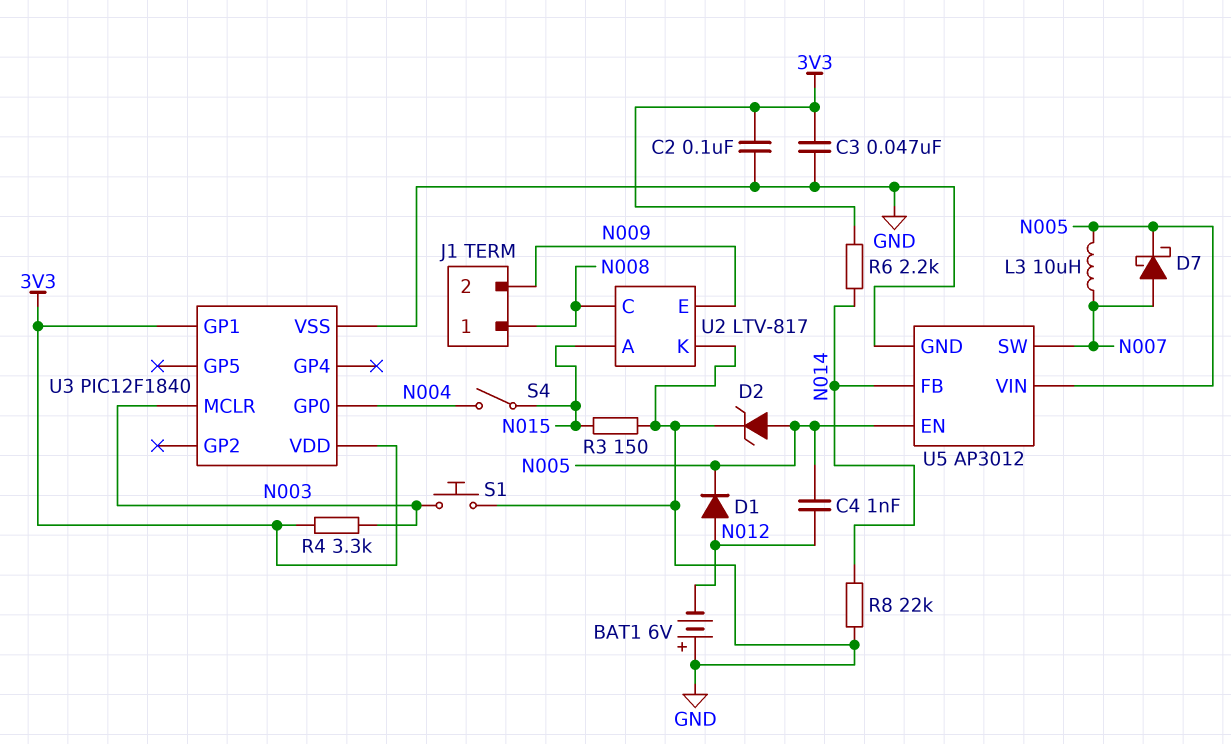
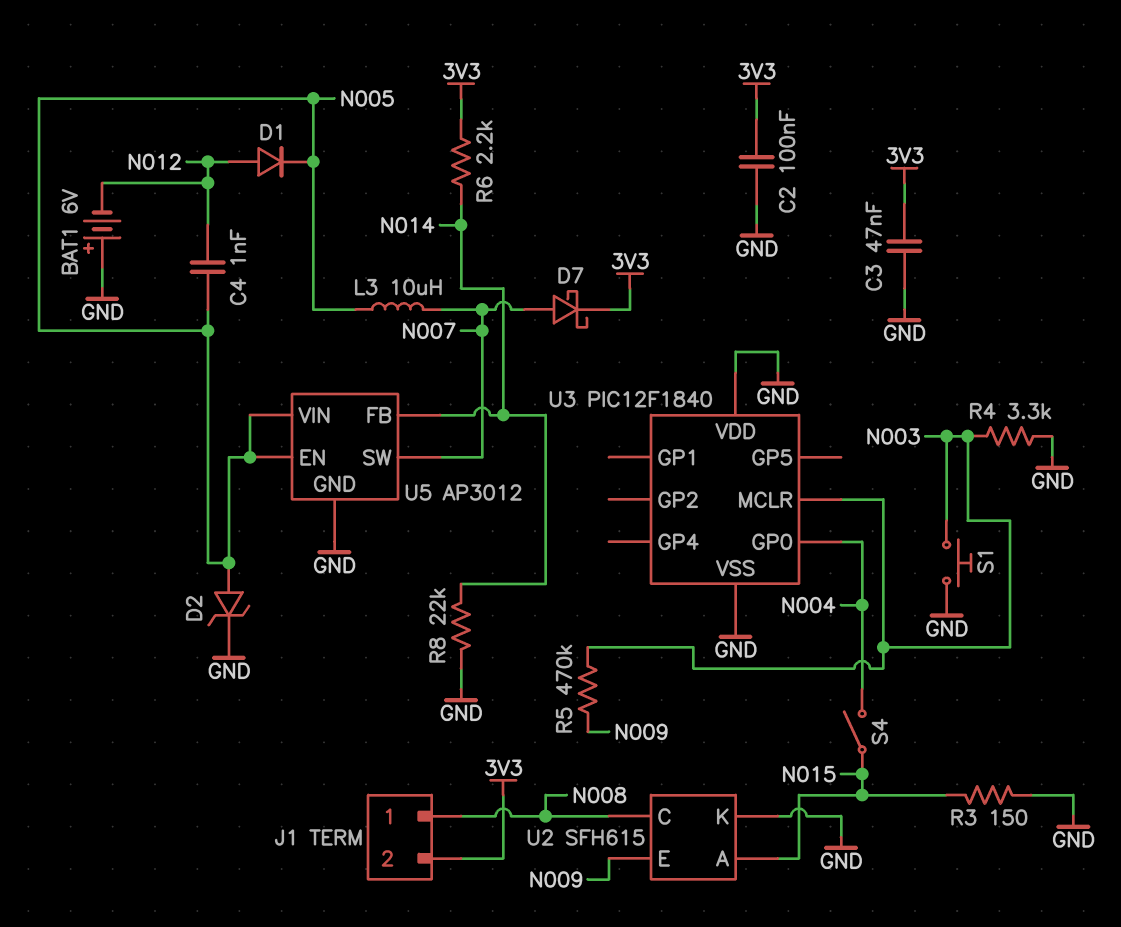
D7: schottky (A N007, K N005) -> schottky (A N007, K 3V3)
J1 pin 2: N009 -> 3V3
R4: 3.3k (3V3, N003) -> 3.3k (GND, N003)
R5: none -> 470k (N003, N009)
U2: LTV-817 -> SFH615
U3 pin GP1: 3V3 -> none
U3 pin VDD: 3V3 -> GND

